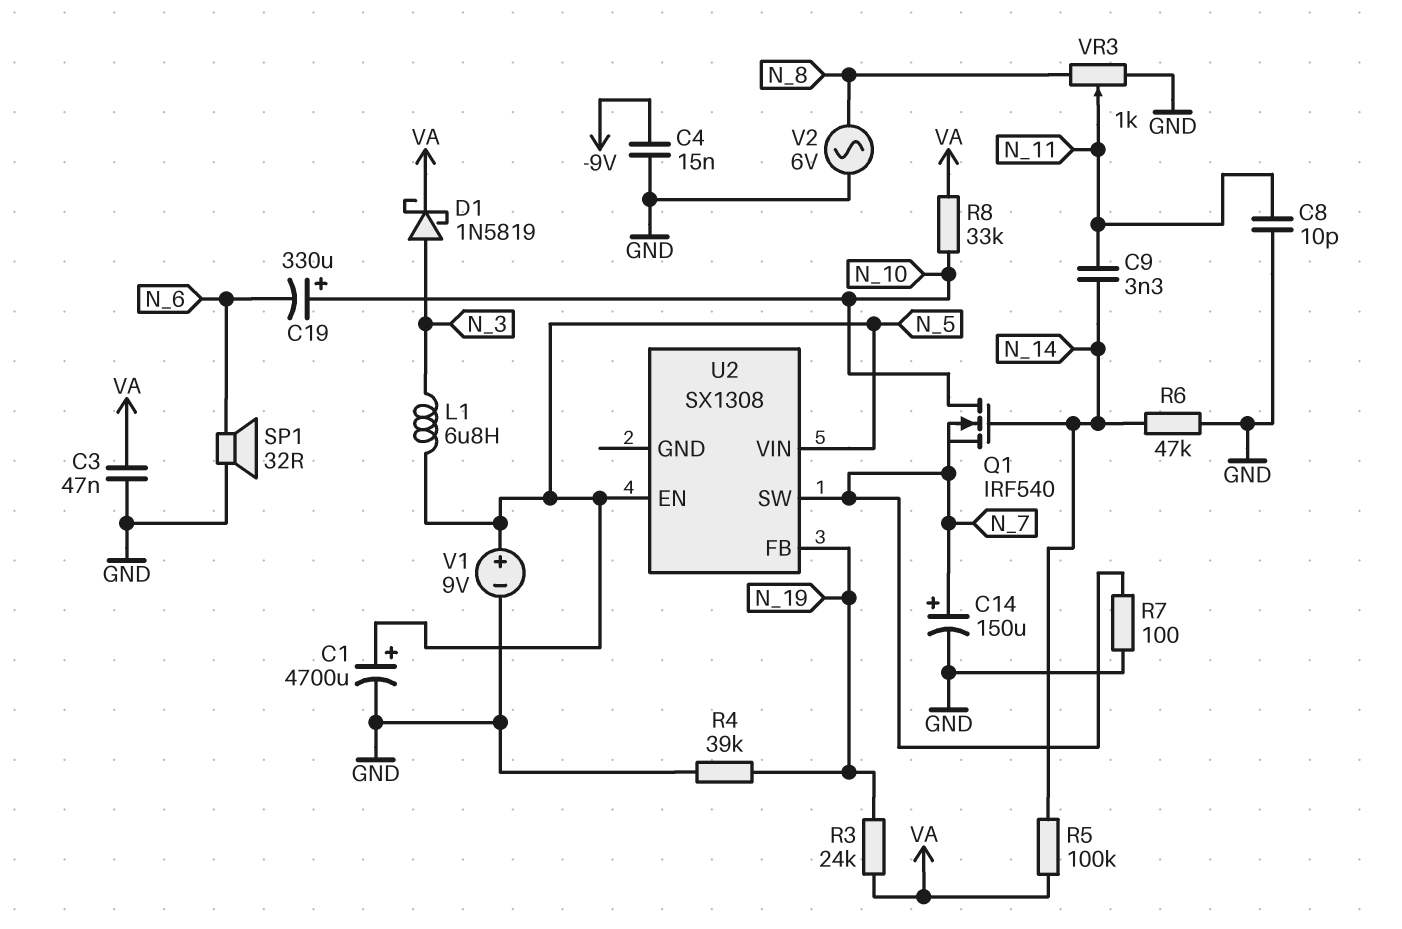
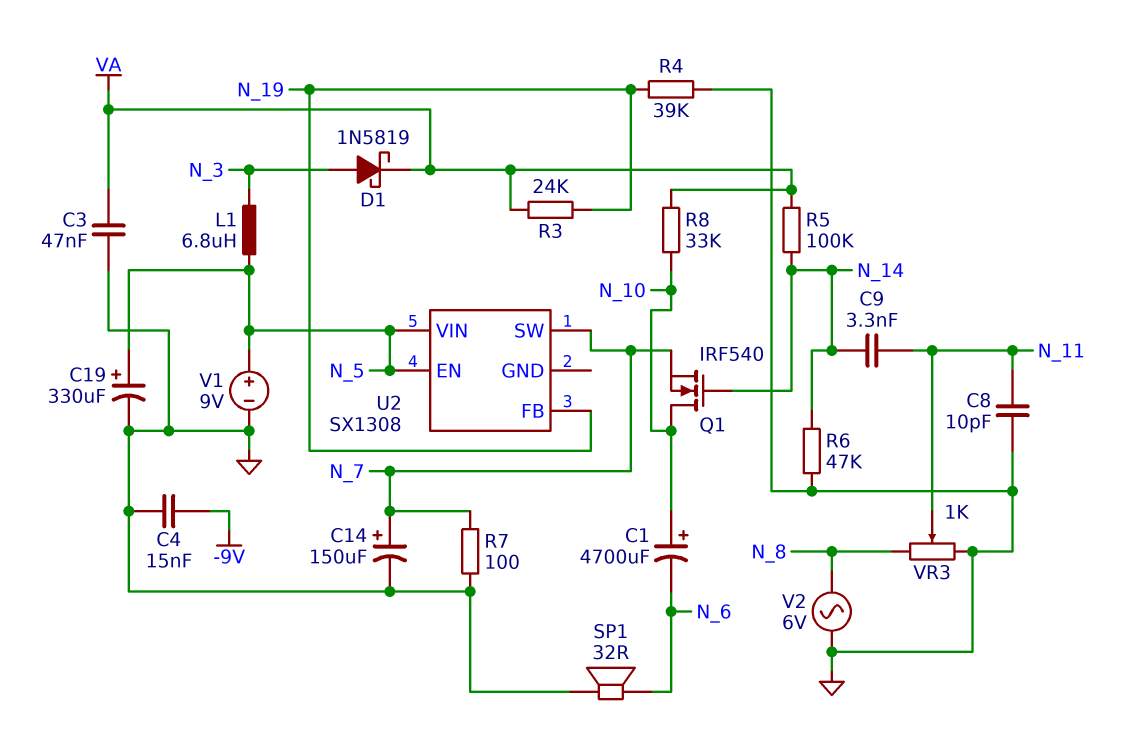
C1: 4700uF (plus N_5, minus GND) -> 4700uF (plus N_10, minus N_6)
C19: 330uF (plus N_10, minus N_6) -> 330uF (plus N_5, minus GND)

